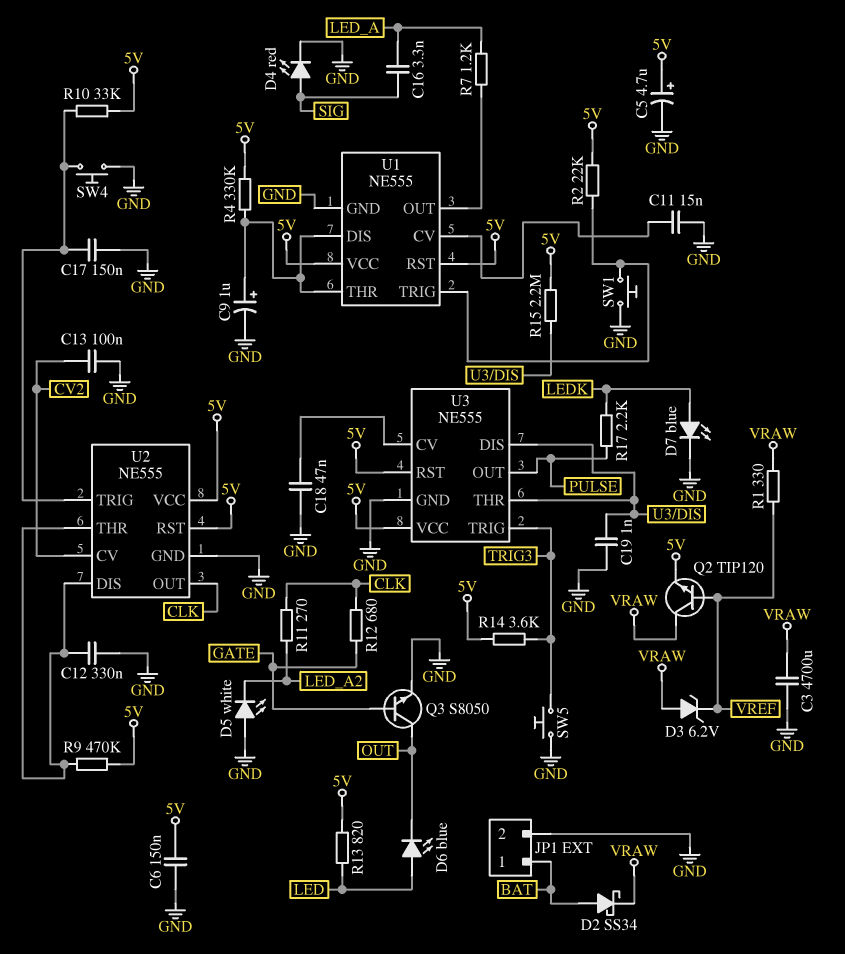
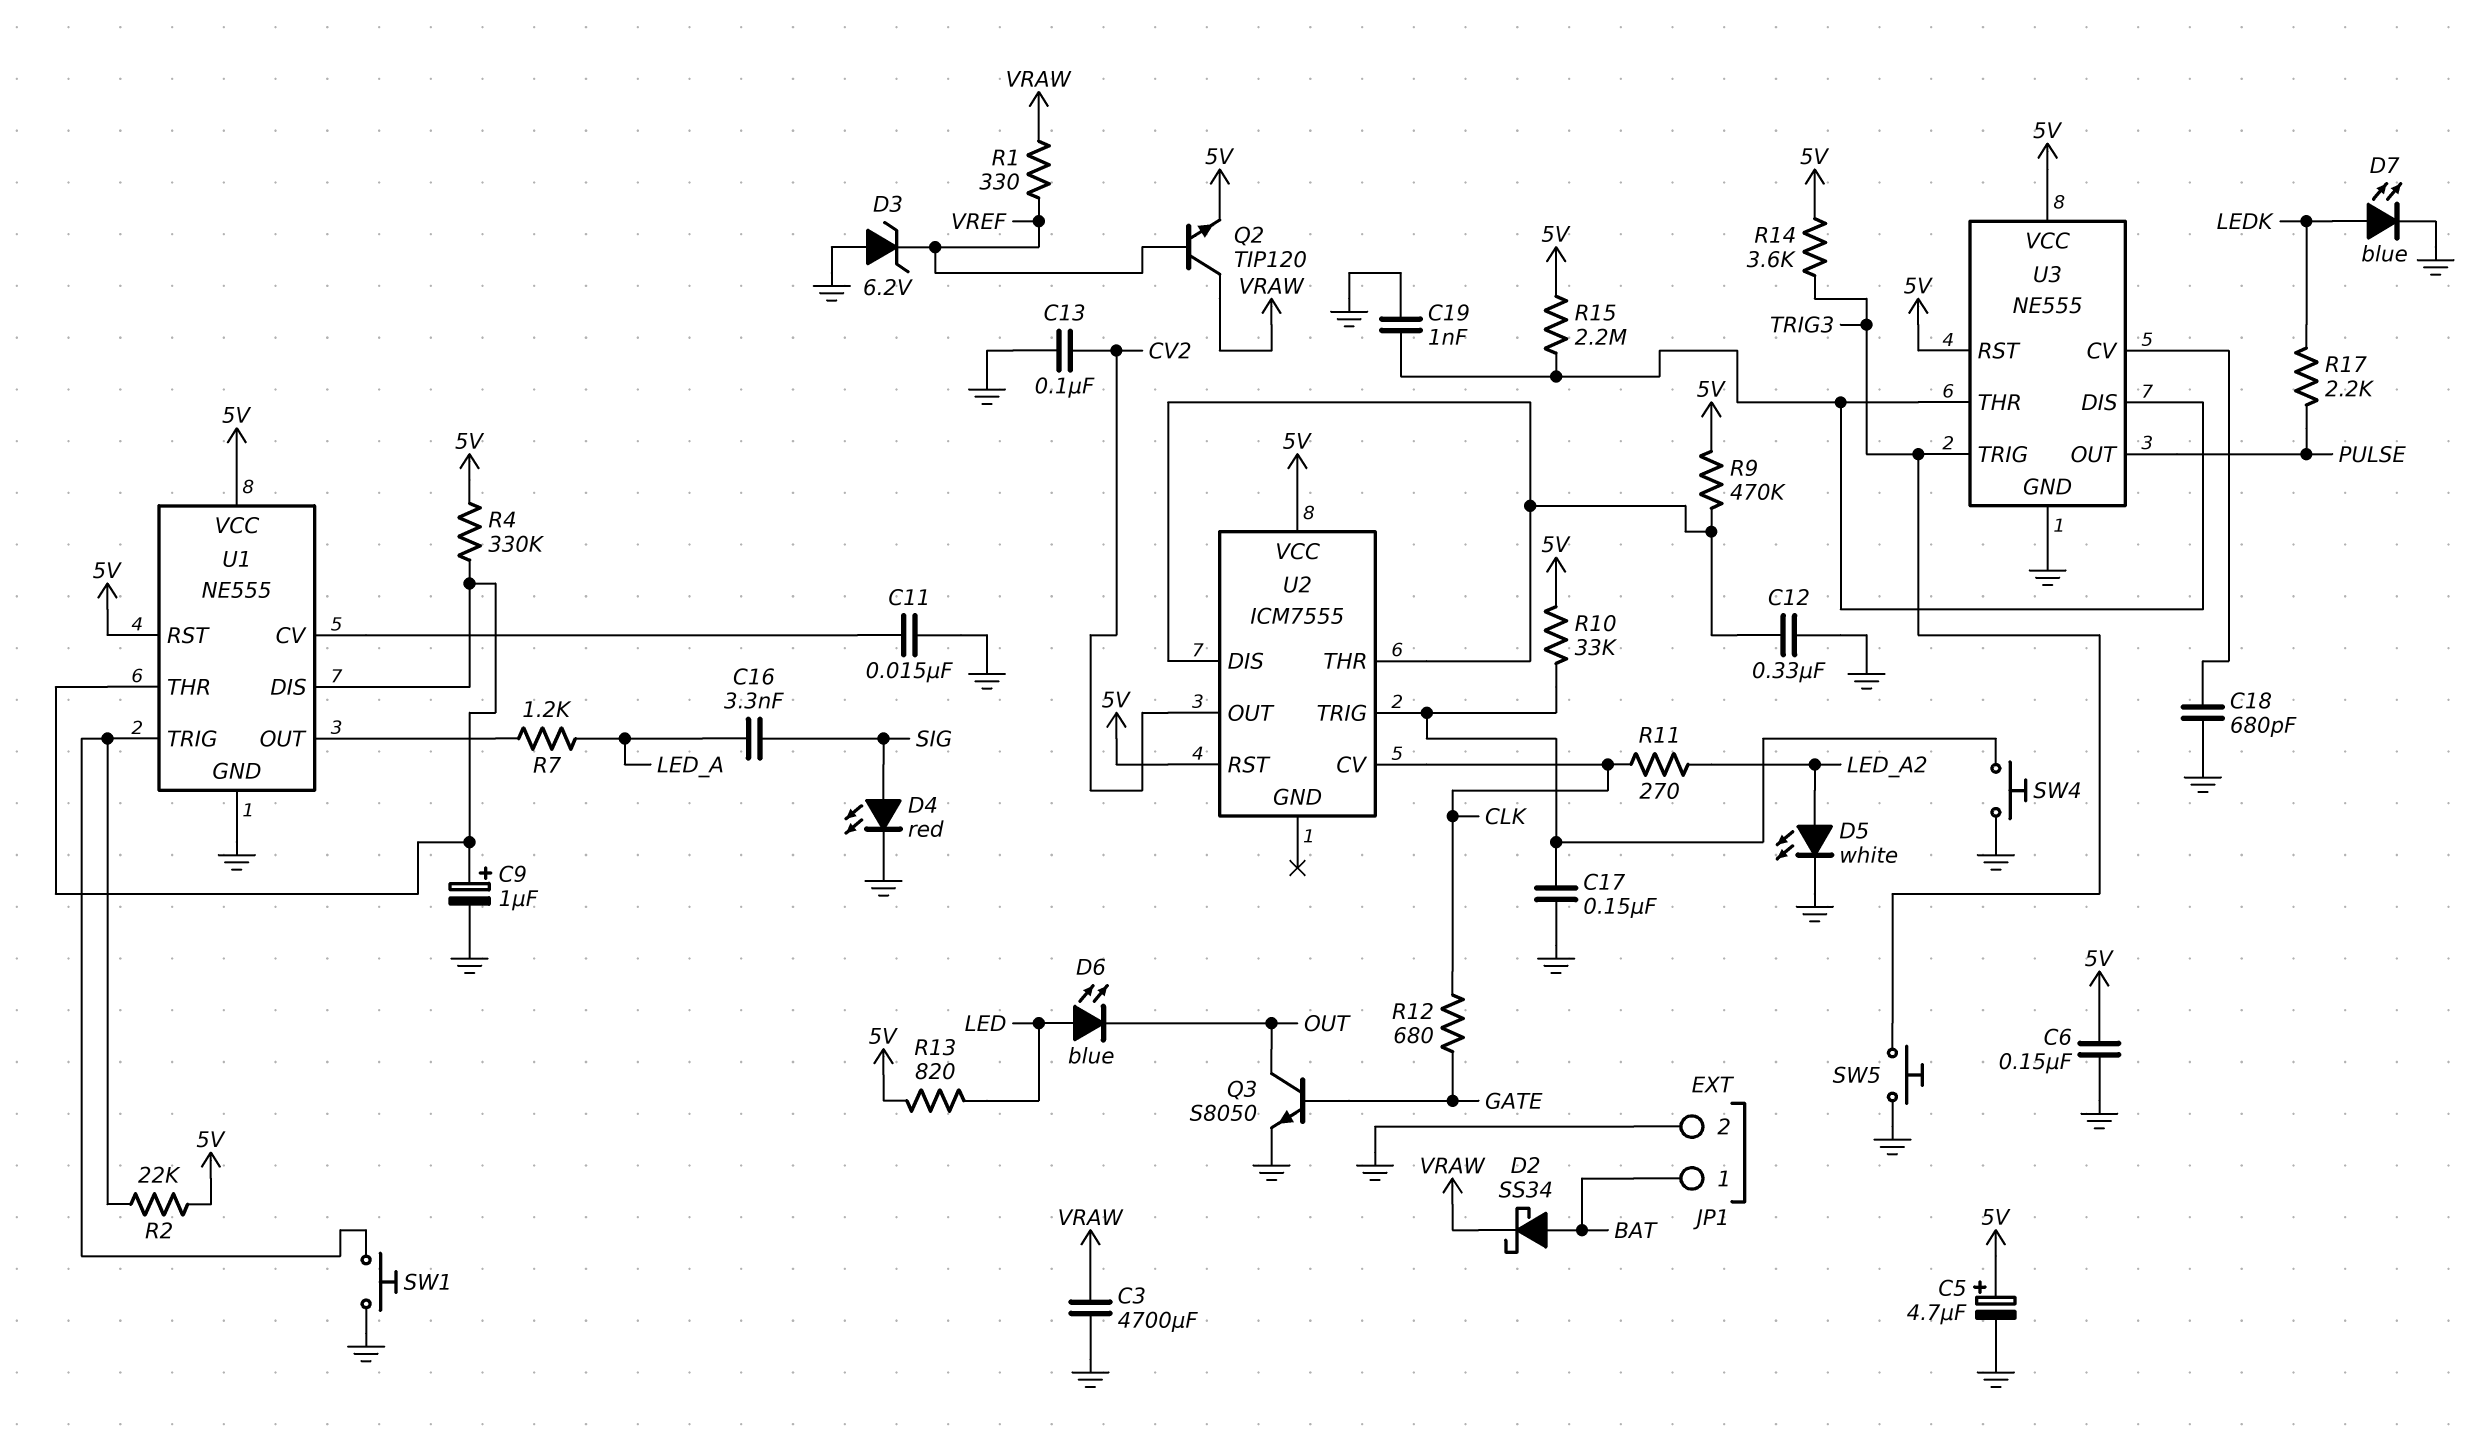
C18: 47nF (GND, U3/CV) -> 680pF (GND, U3/CV)
D3: zener 6.2V (A VRAW, K VREF) -> zener 6.2V (A GND, K VREF)
D5: LED white (A GND, K LED_A2) -> LED white (A LED_A2, K GND)
U2: NE555 -> ICM7555
U2 pin CV: CV2 -> CLK
U2 pin GND: GND -> none
U2 pin OUT: CLK -> CV2

